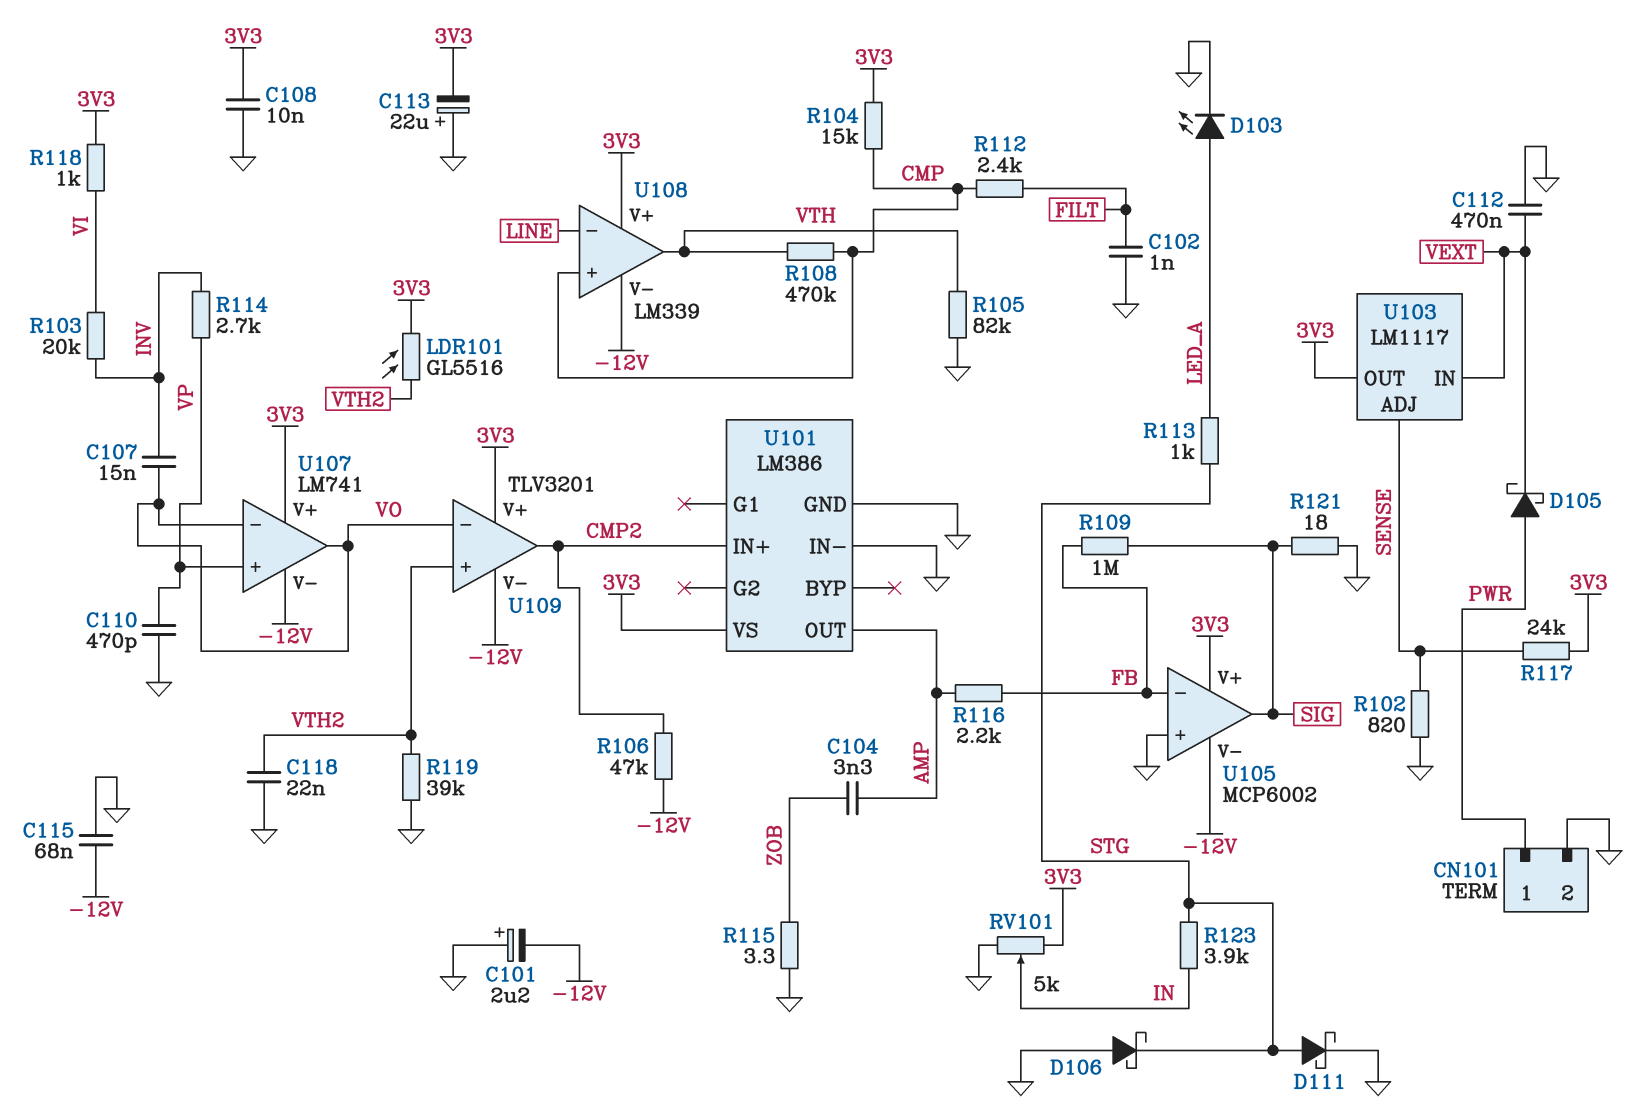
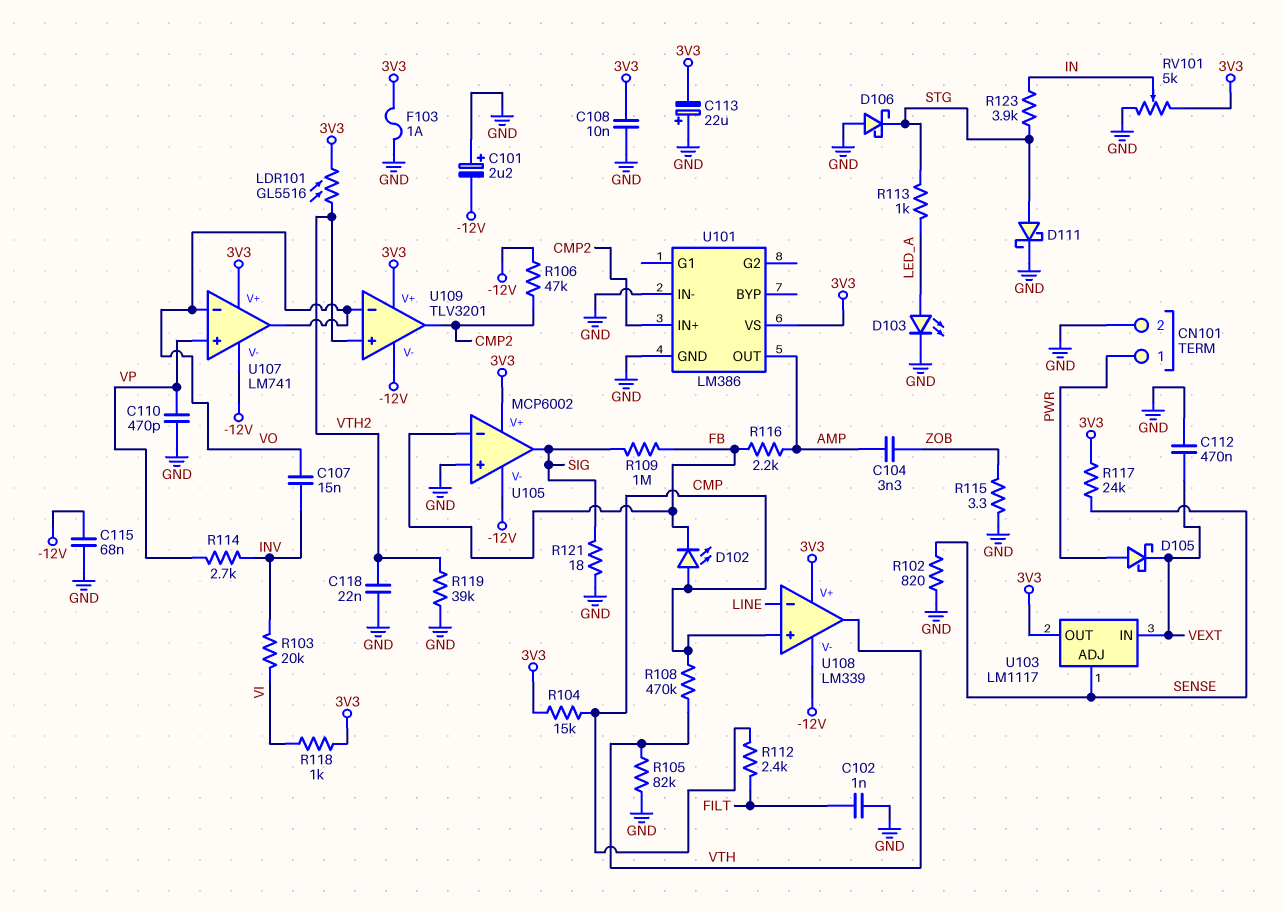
D102: none -> LED (A CMP, K FB)
F103: none -> 1A (3V3, GND)

